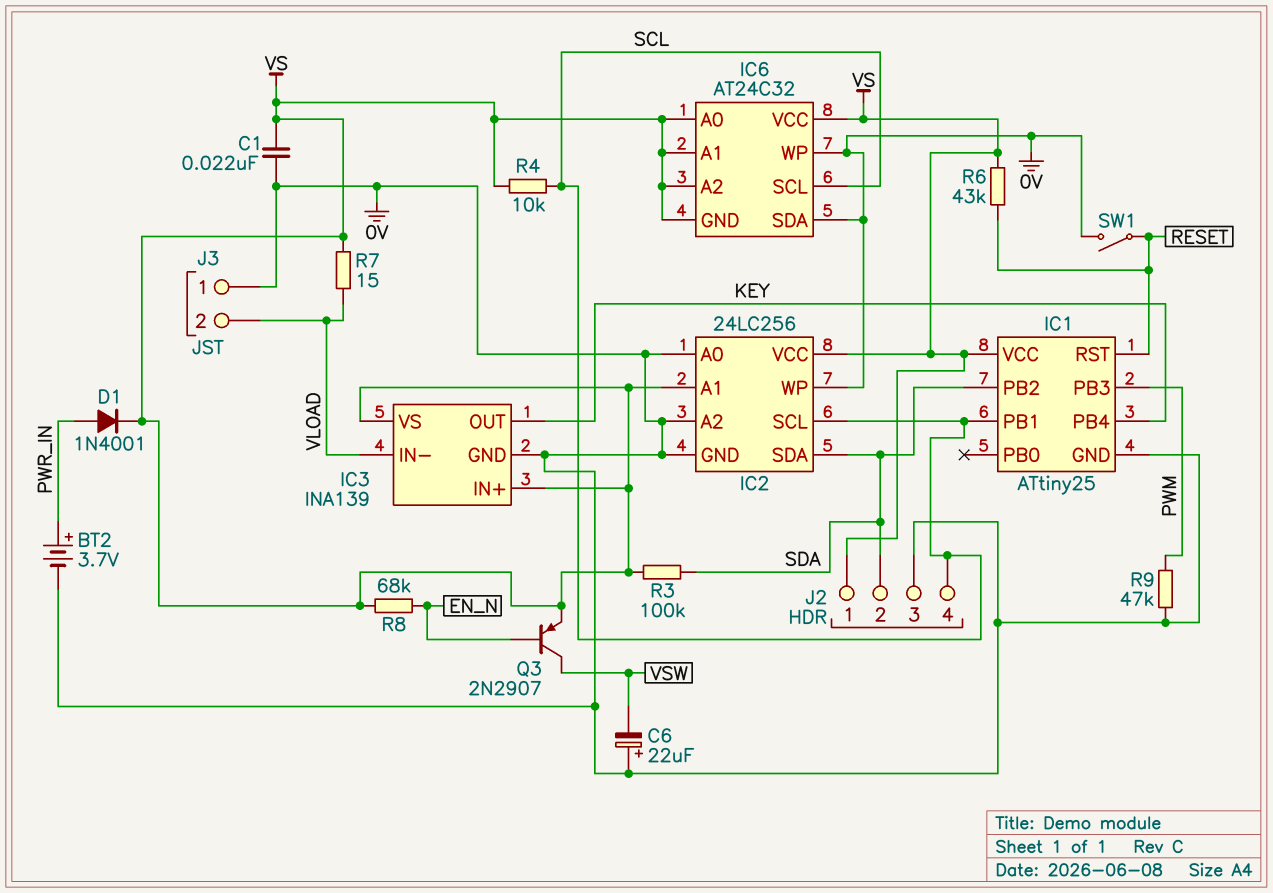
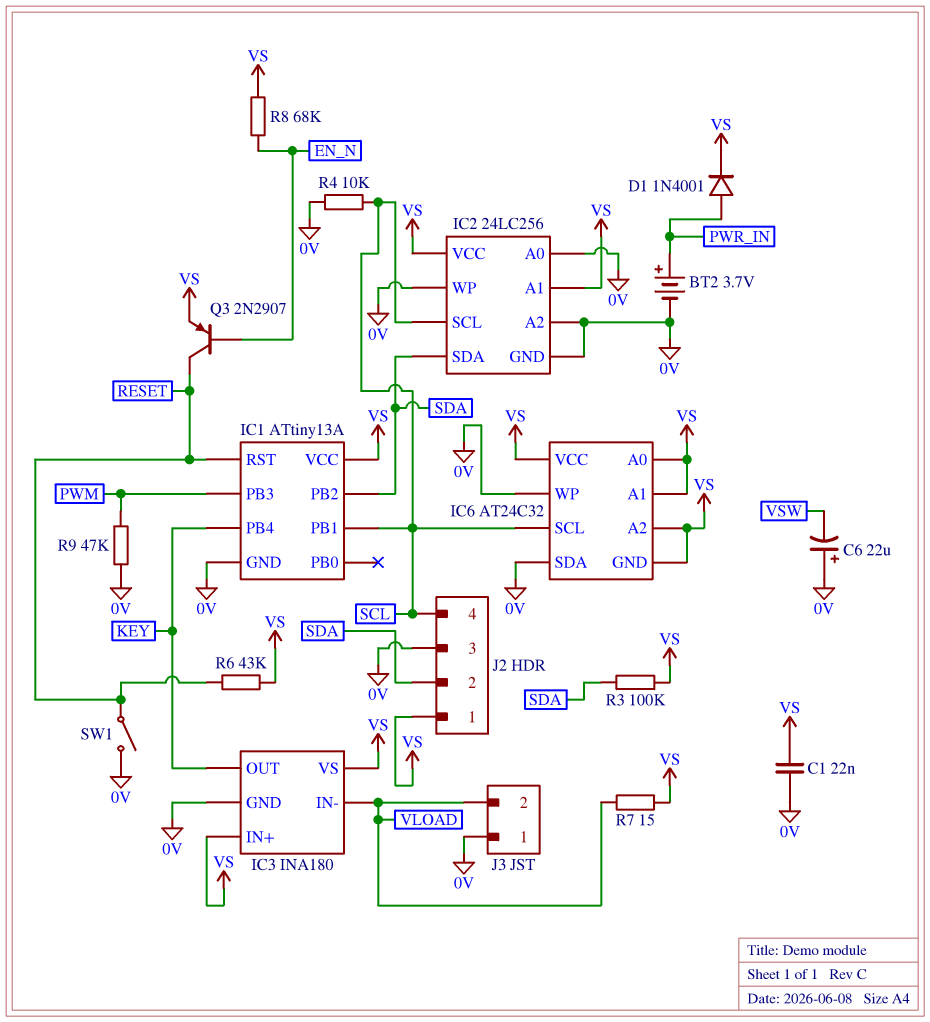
IC1: ATtiny25 -> ATtiny13A
IC3: INA139 -> INA180
Q3: PNP 2N2907 (B EN_N, C VSW, E VS) -> PNP 2N2907 (B EN_N, C RESET, E VS)
R4: 10k (SCL, VS) -> 10k (0V, SCL)

